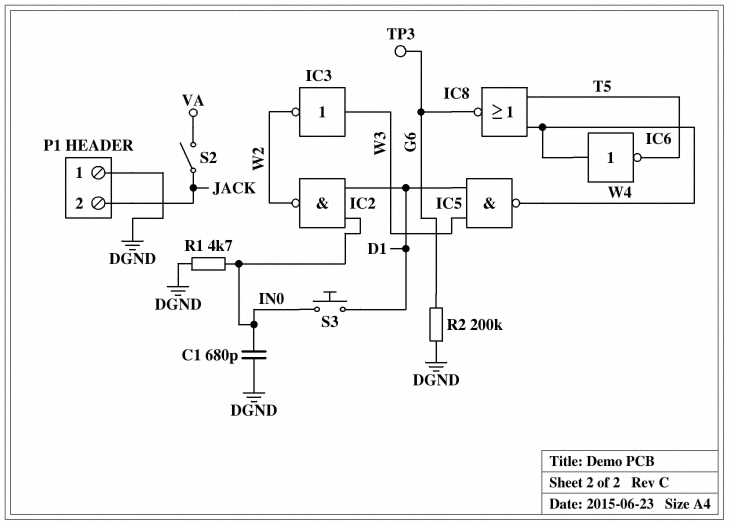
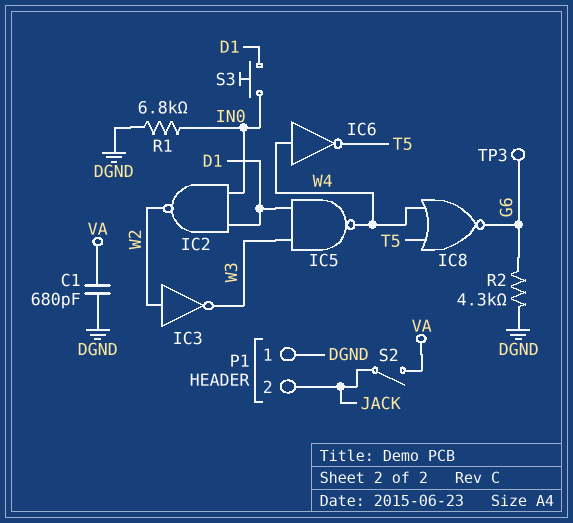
C1: 680pF (DGND, IN0) -> 680pF (DGND, VA)
IC3: NOT (in W3, out W2) -> NOT (in W2, out W3)
R1: 4.7k (DGND, IN0) -> 6.8k (DGND, IN0)
R2: 200k (DGND, G6) -> 4.3k (DGND, G6)

